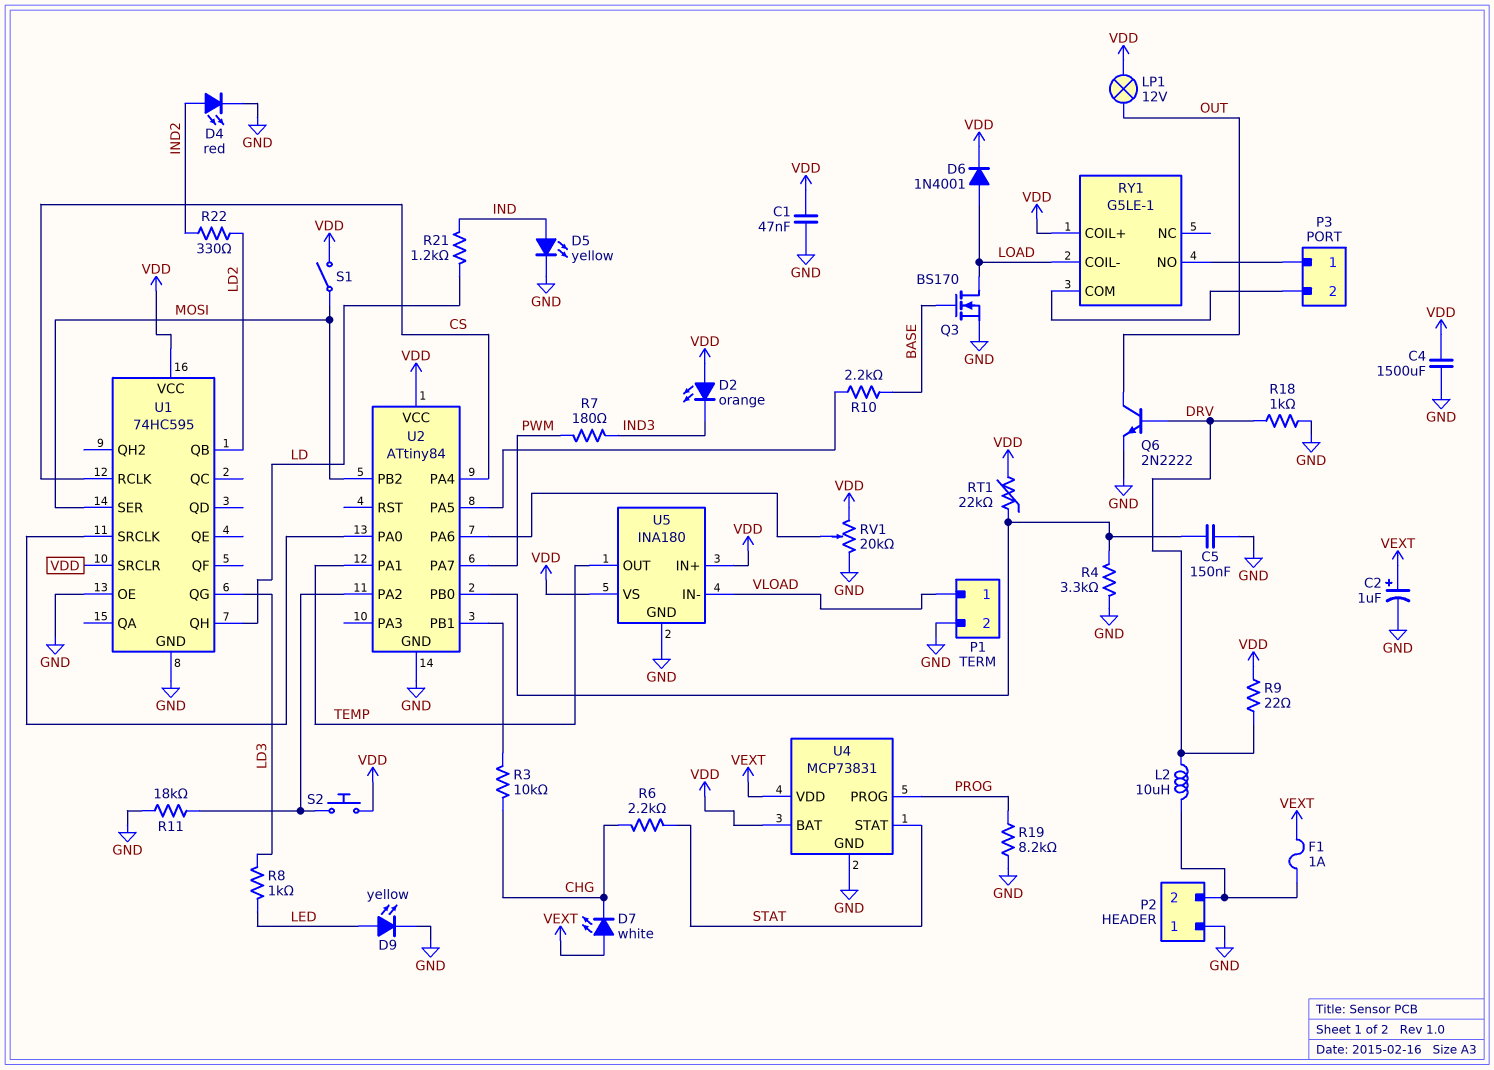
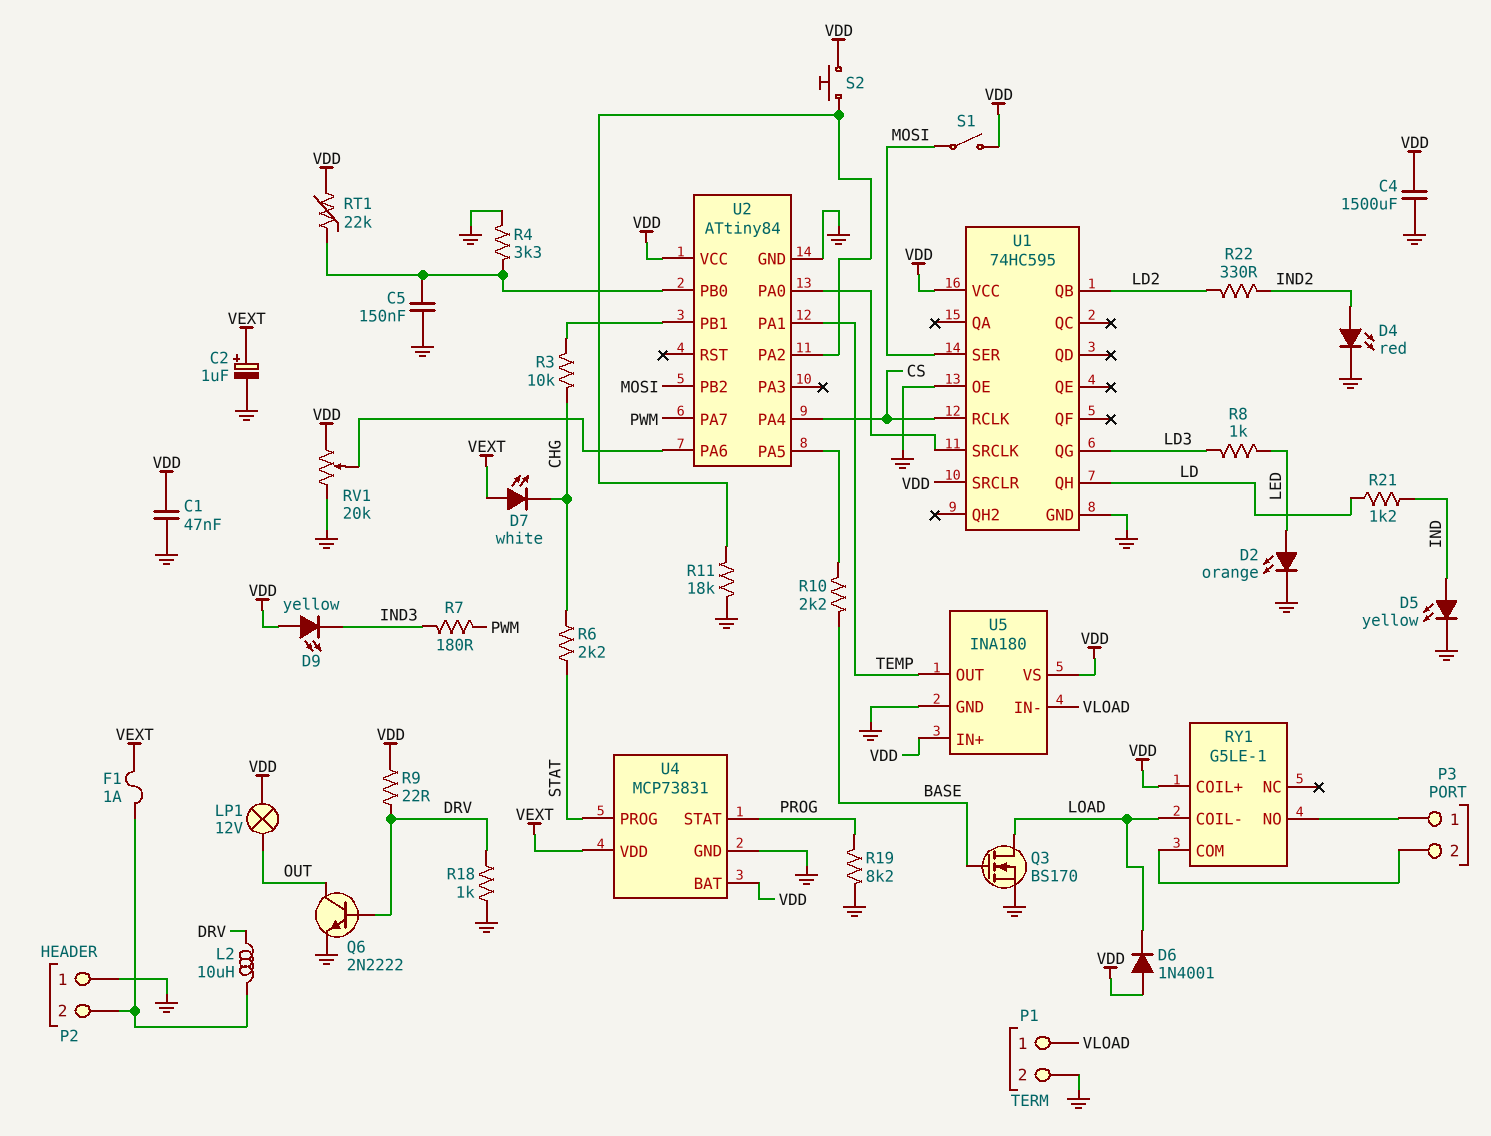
D2: LED orange (A VDD, K IND3) -> LED orange (A LED, K GND)
D6: diode 1N4001 (A LOAD, K VDD) -> diode 1N4001 (A VDD, K LOAD)
D9: LED yellow (A LED, K GND) -> LED yellow (A VDD, K IND3)
U4 pin PROG: PROG -> STAT
U4 pin STAT: STAT -> PROG

